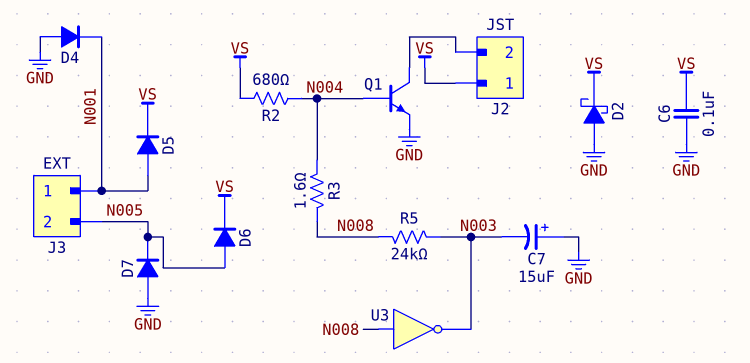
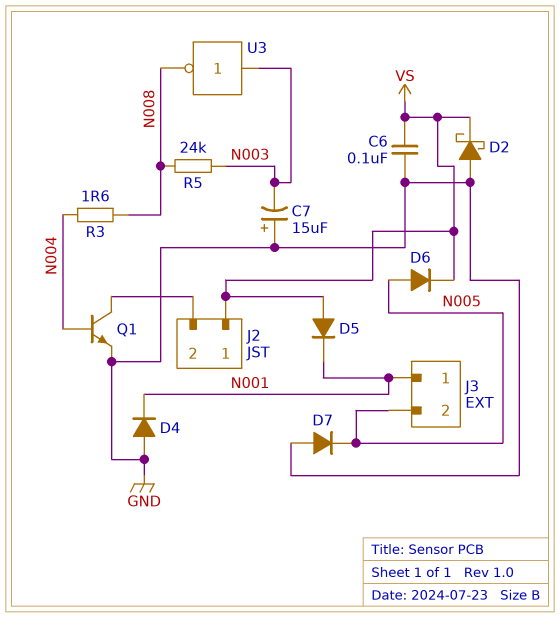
D5: diode (A N001, K VS) -> diode (A VS, K N001)
R2: 680 (N004, VS) -> none
U3: NOT (in N008, out N003) -> NOT (in N003, out N008)

